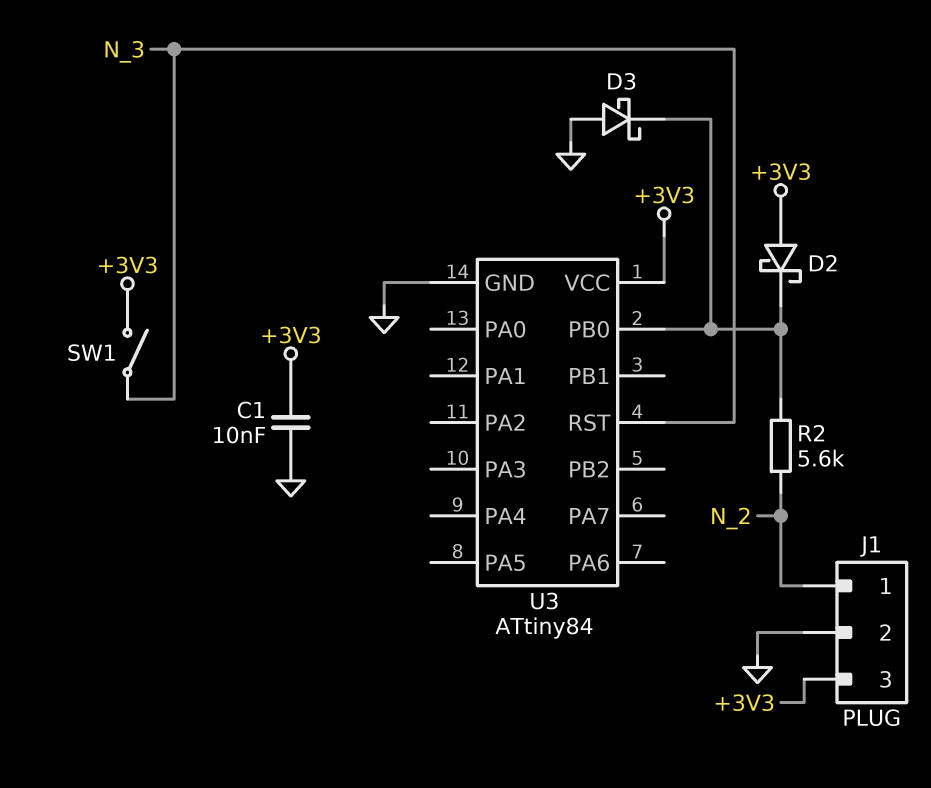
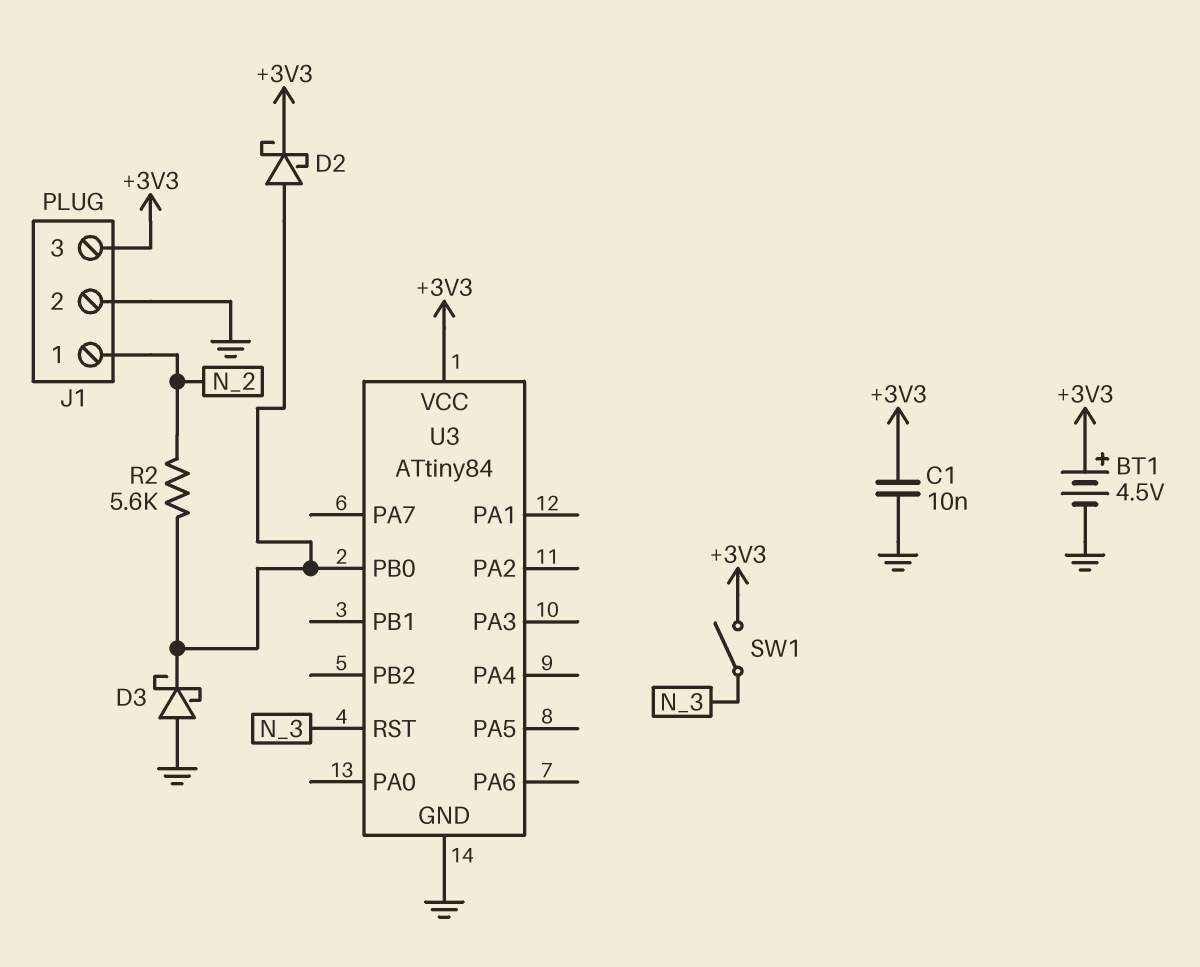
BT1: none -> 4.5V (plus +3V3, minus GND)
D2: schottky (A +3V3, K U3/PB0) -> schottky (A U3/PB0, K +3V3)

